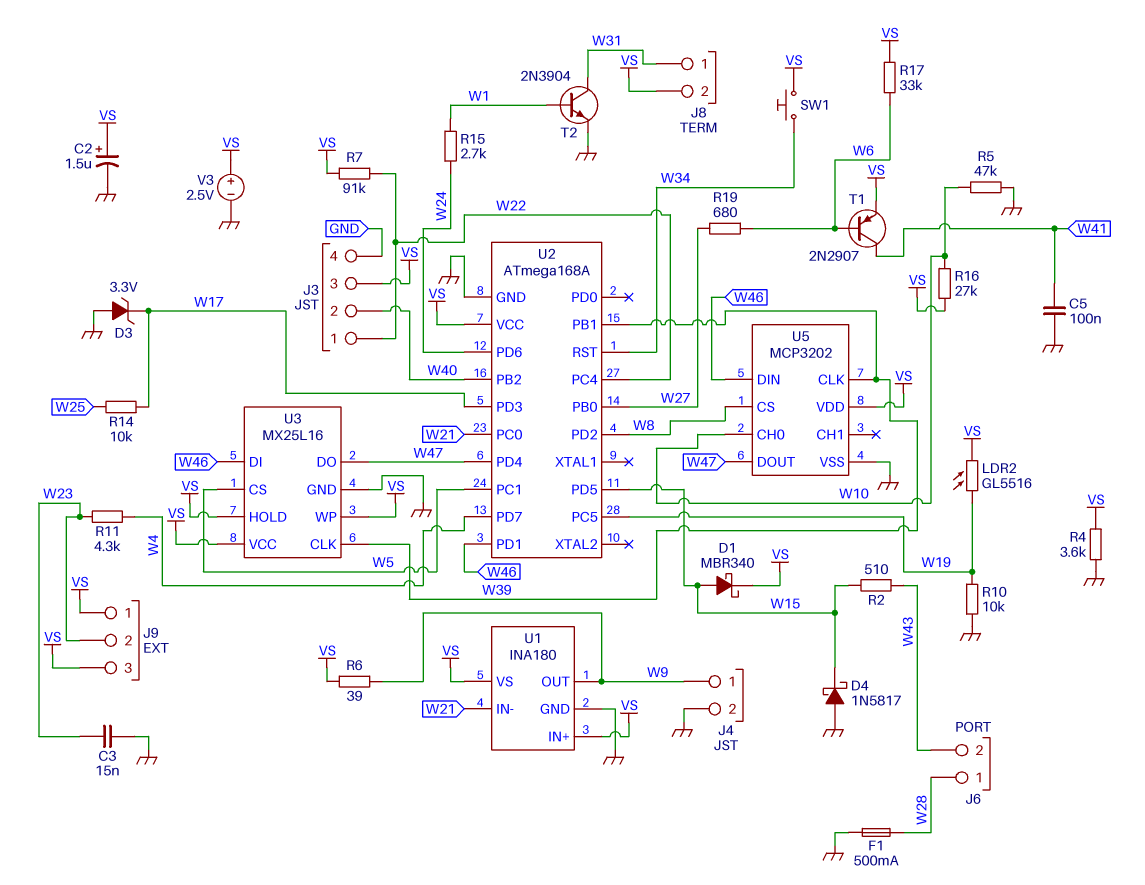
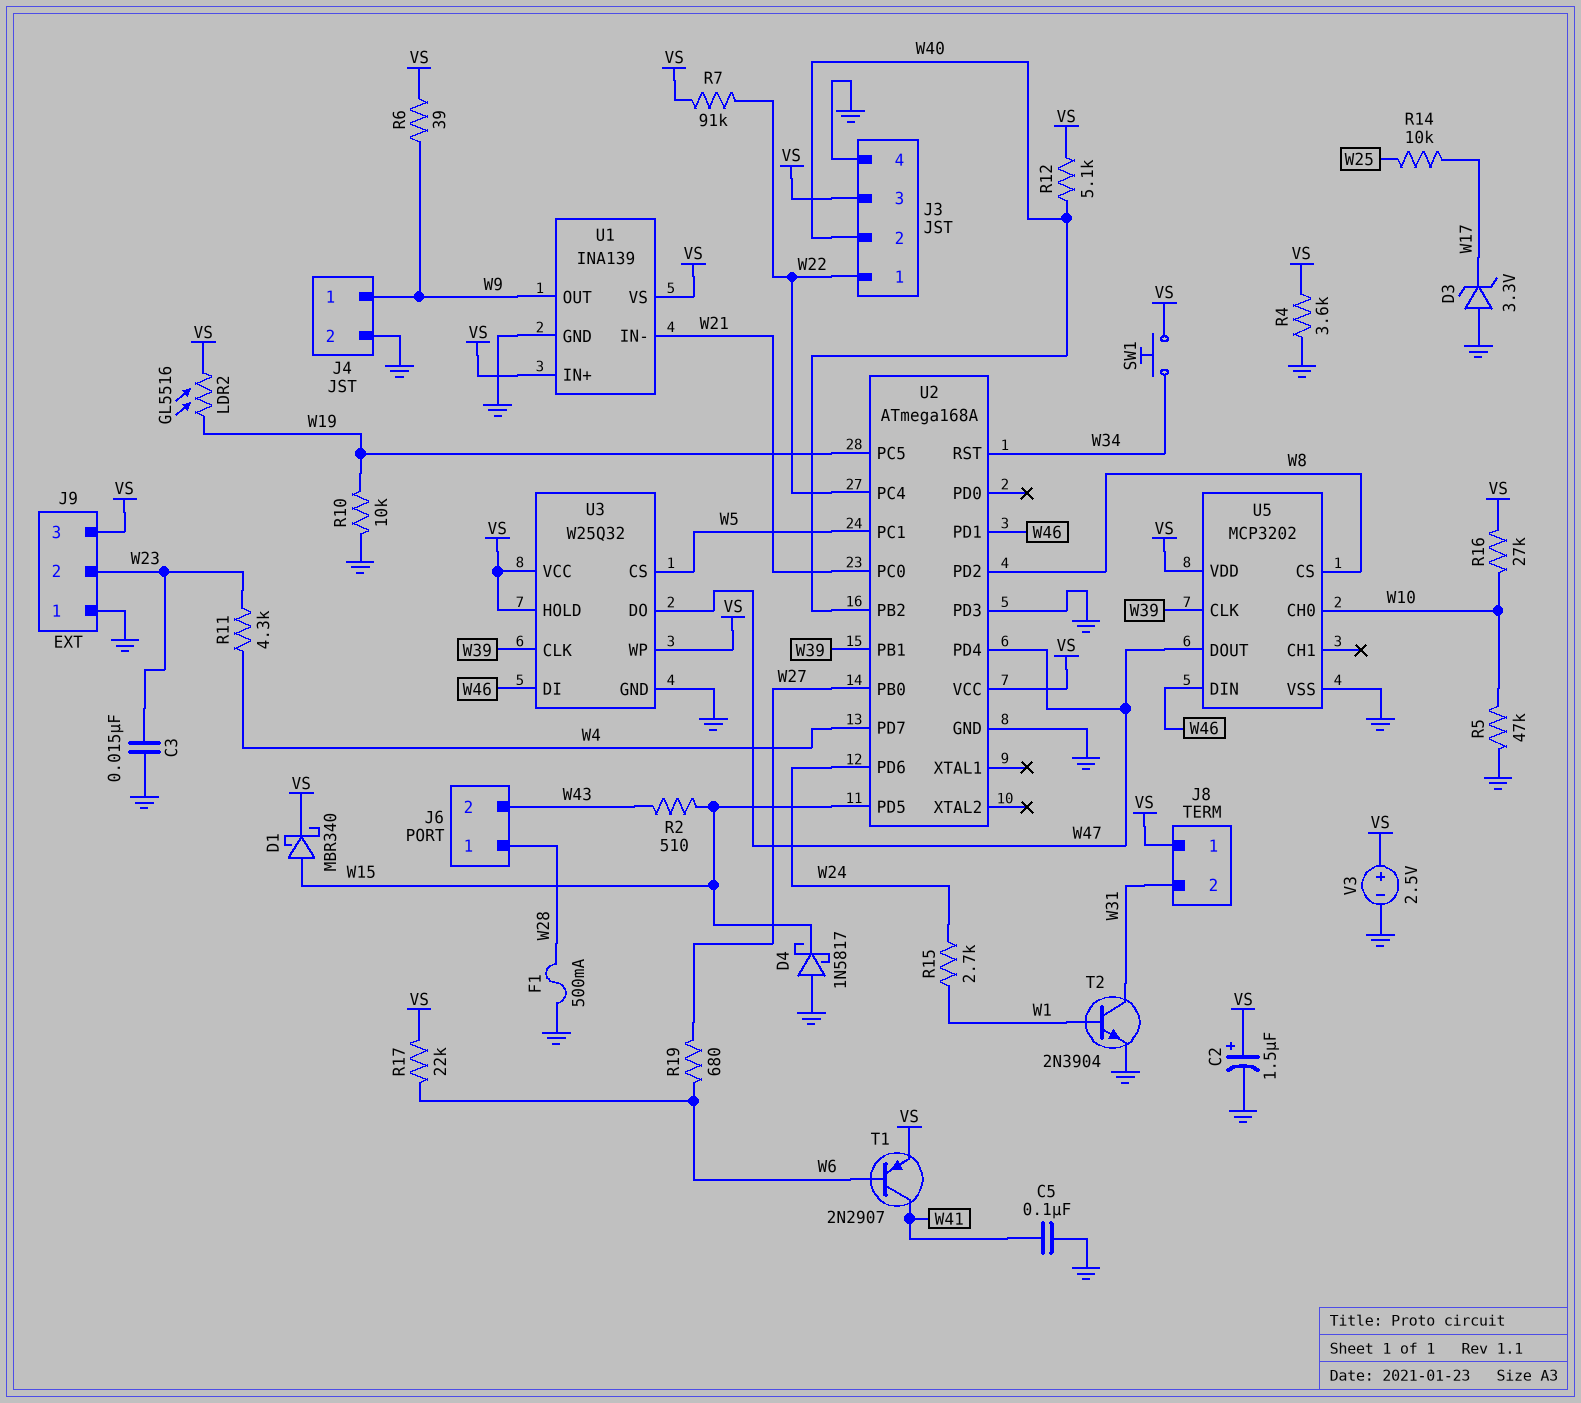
J8 pin 1: W31 -> VS
J8 pin 2: VS -> W31
J9 pin 1: VS -> GND
R12: none -> 5.1k (VS, W40)
R17: 33k (VS, W6) -> 22k (VS, W6)
U1: INA180 -> INA139
U2 pin PD3: W17 -> GND
U3: MX25L16 -> W25Q32

